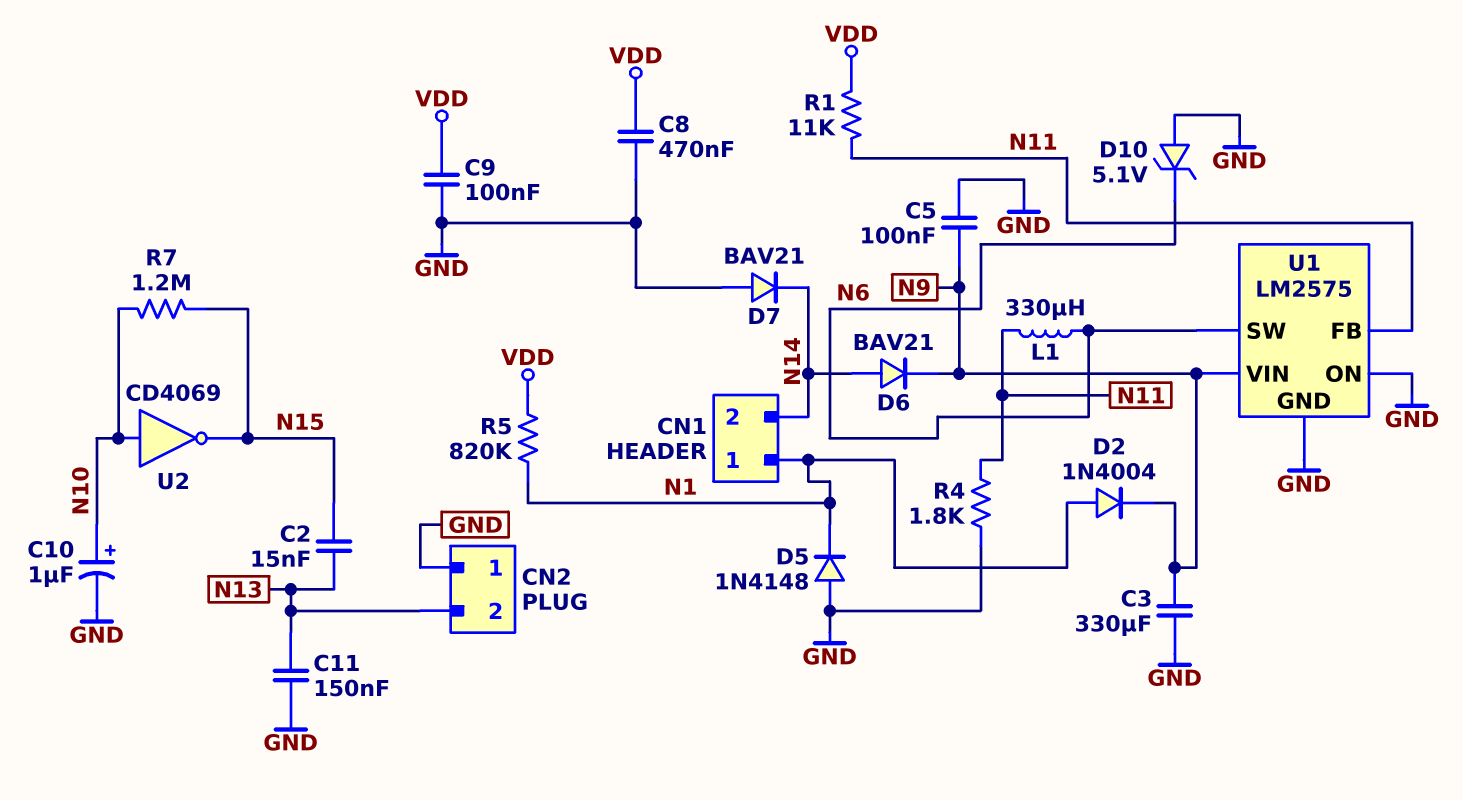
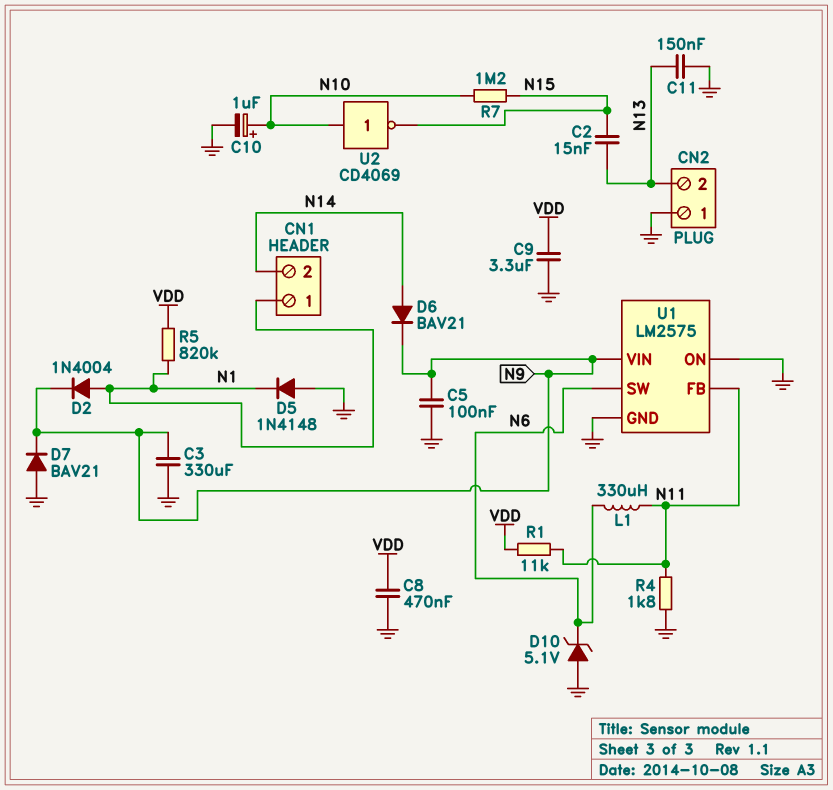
C9: 100nF (GND, VDD) -> 3.3uF (GND, VDD)
D7: diode BAV21 (A GND, K N14) -> diode BAV21 (A GND, K N9)

